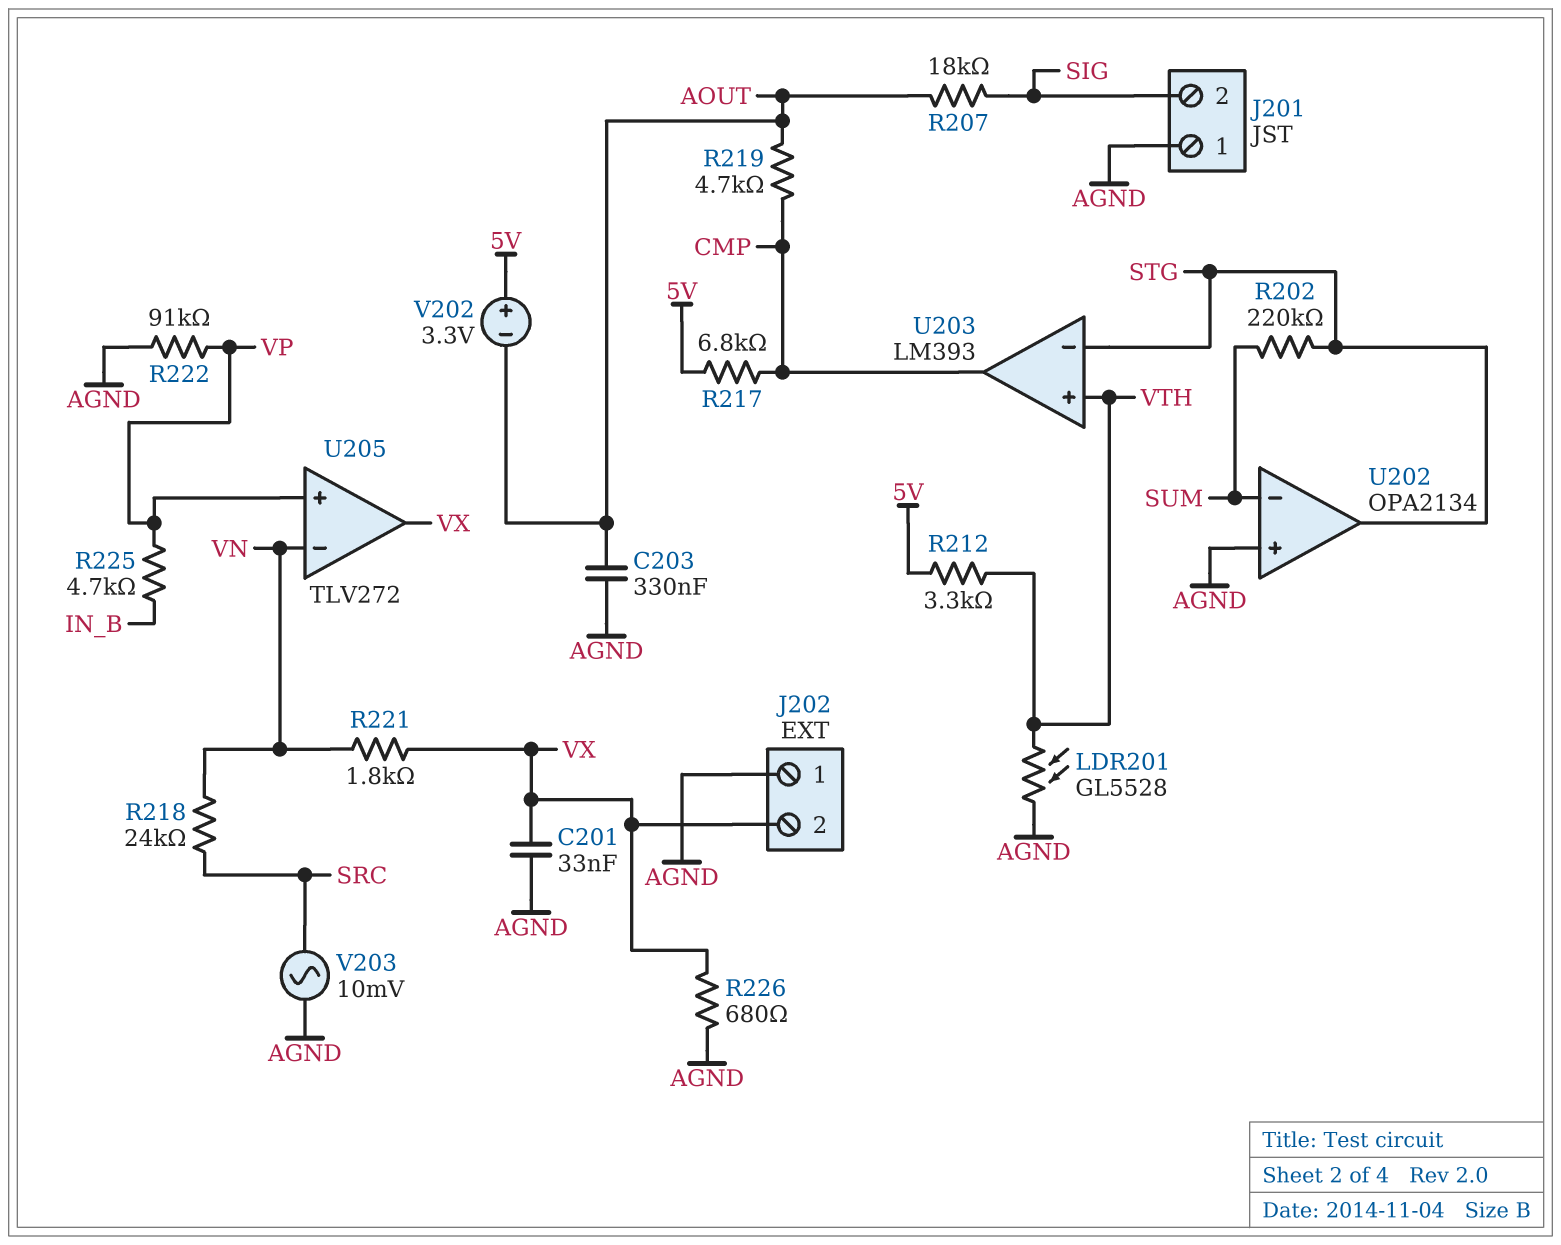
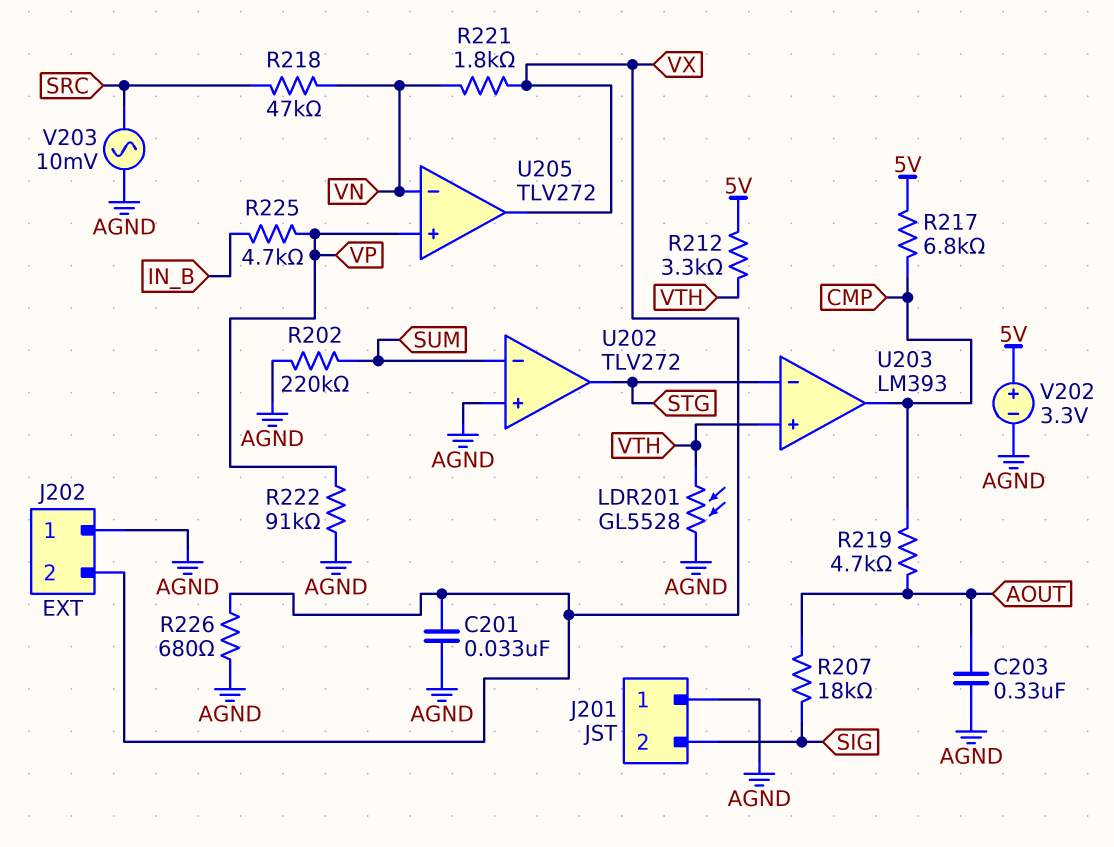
R202: 220k (STG, SUM) -> 220k (AGND, SUM)
R218: 24k (SRC, VN) -> 47k (SRC, VN)
U202: OPA2134 -> TLV272
V202: 3.3V (plus 5V, minus AOUT) -> 3.3V (plus 5V, minus AGND)

